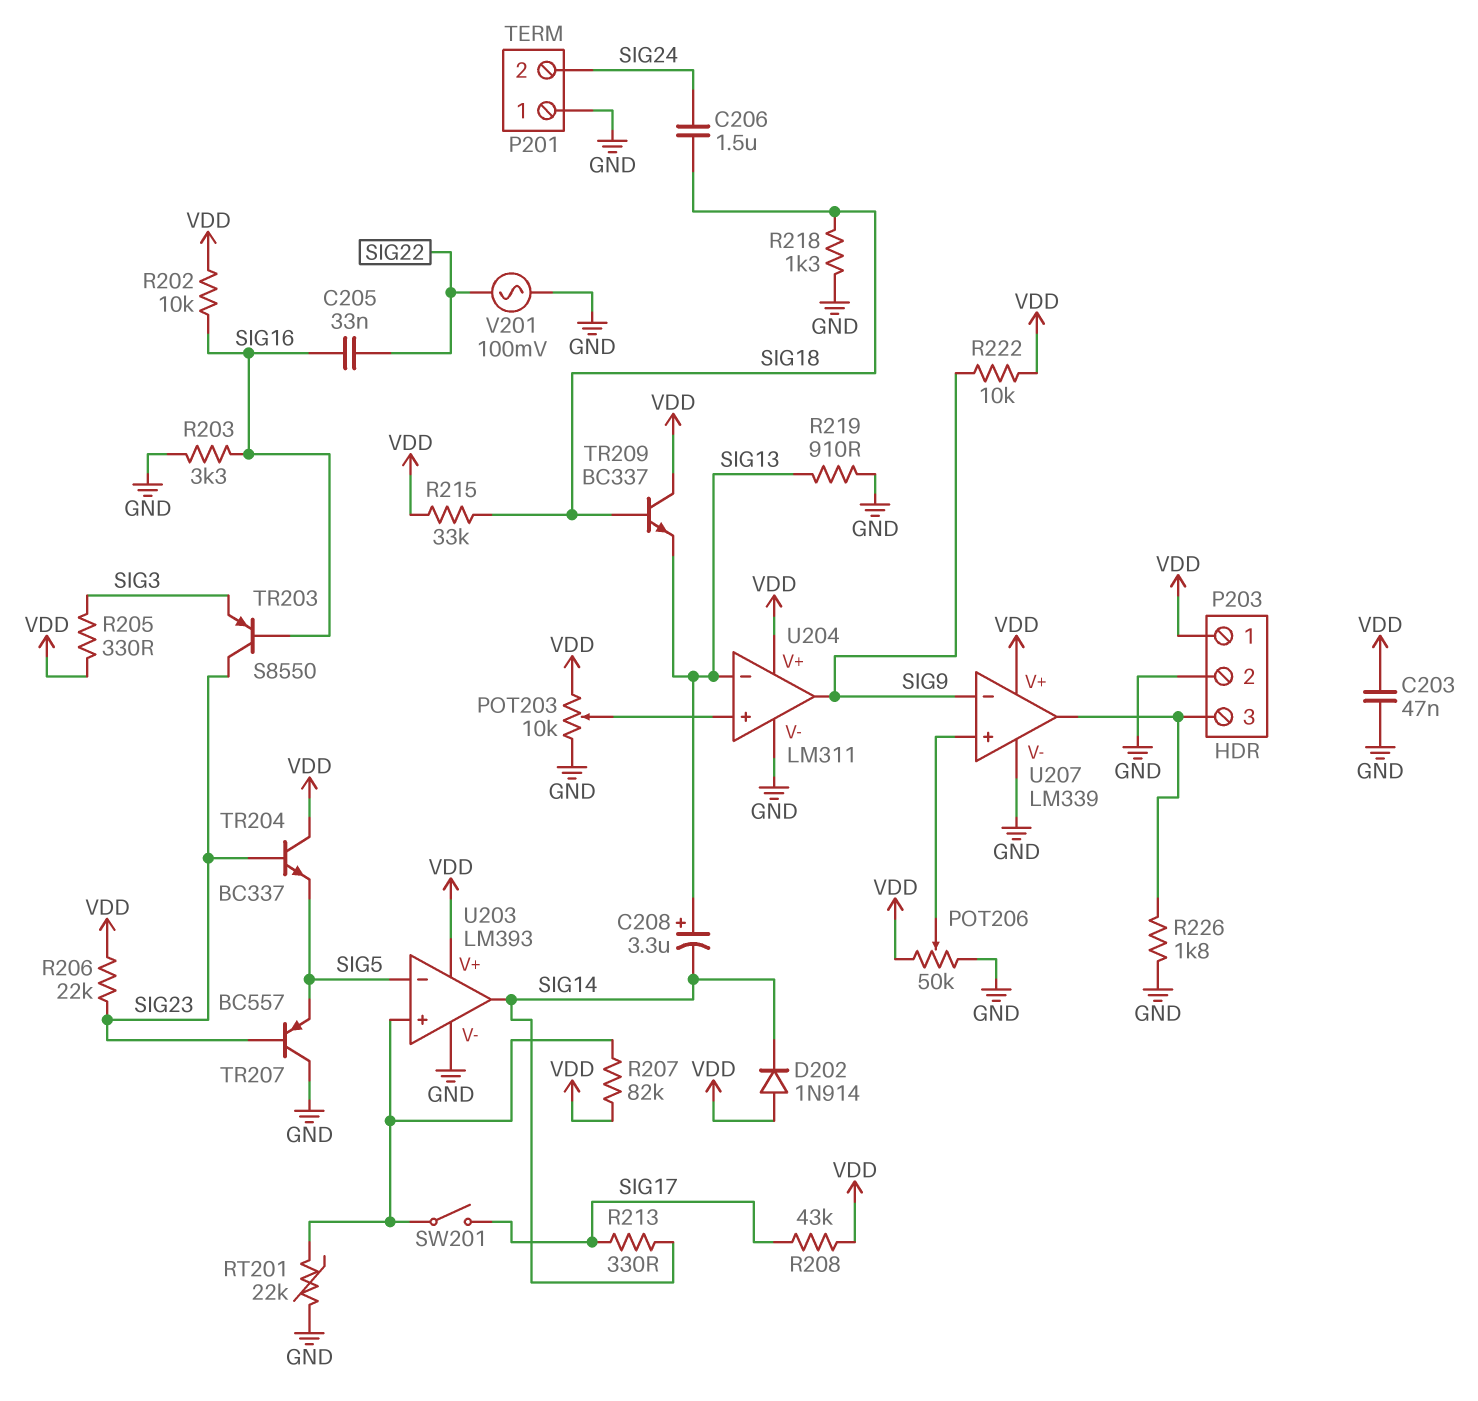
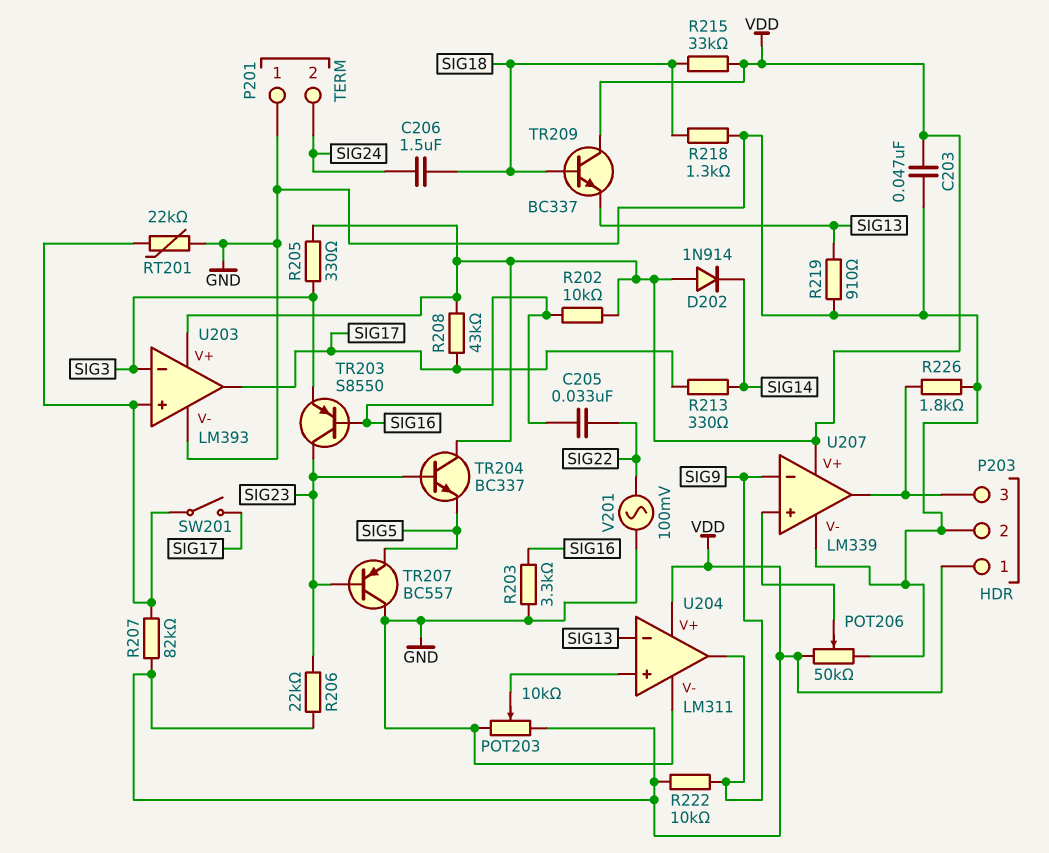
C208: 3.3uF (plus SIG13, minus SIG14) -> none
U203 pin in-: SIG5 -> SIG3
U203 pin out: SIG14 -> SIG17

